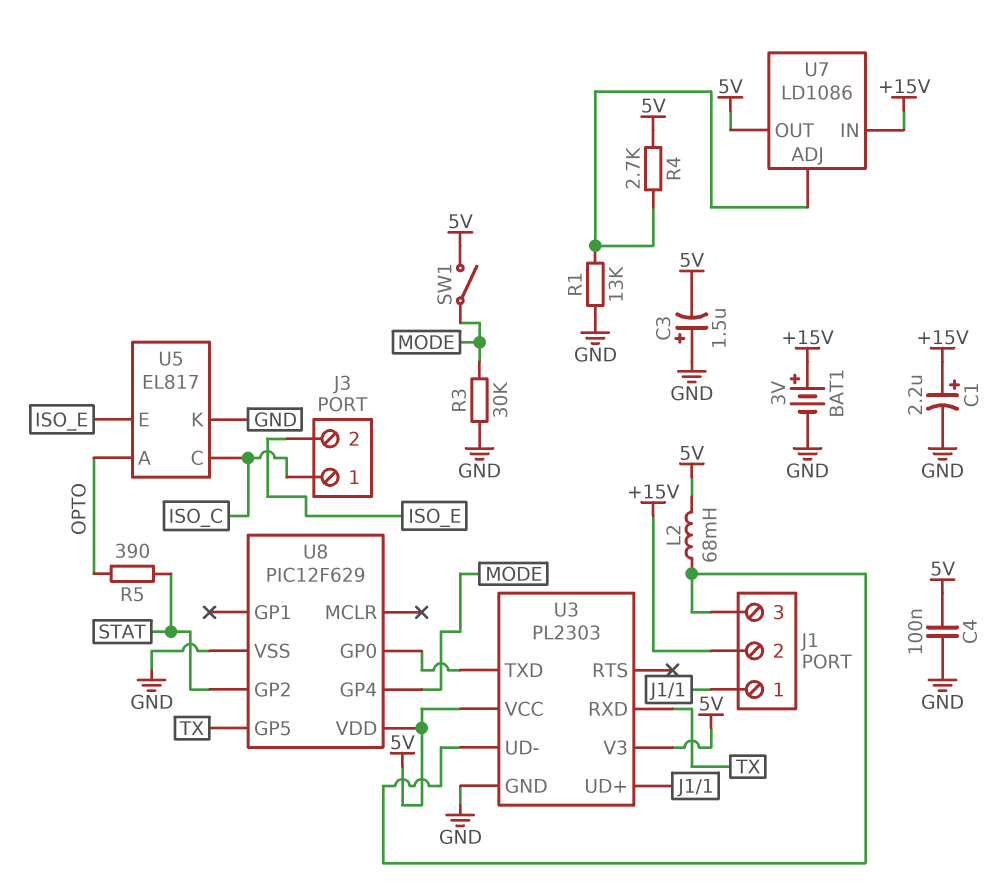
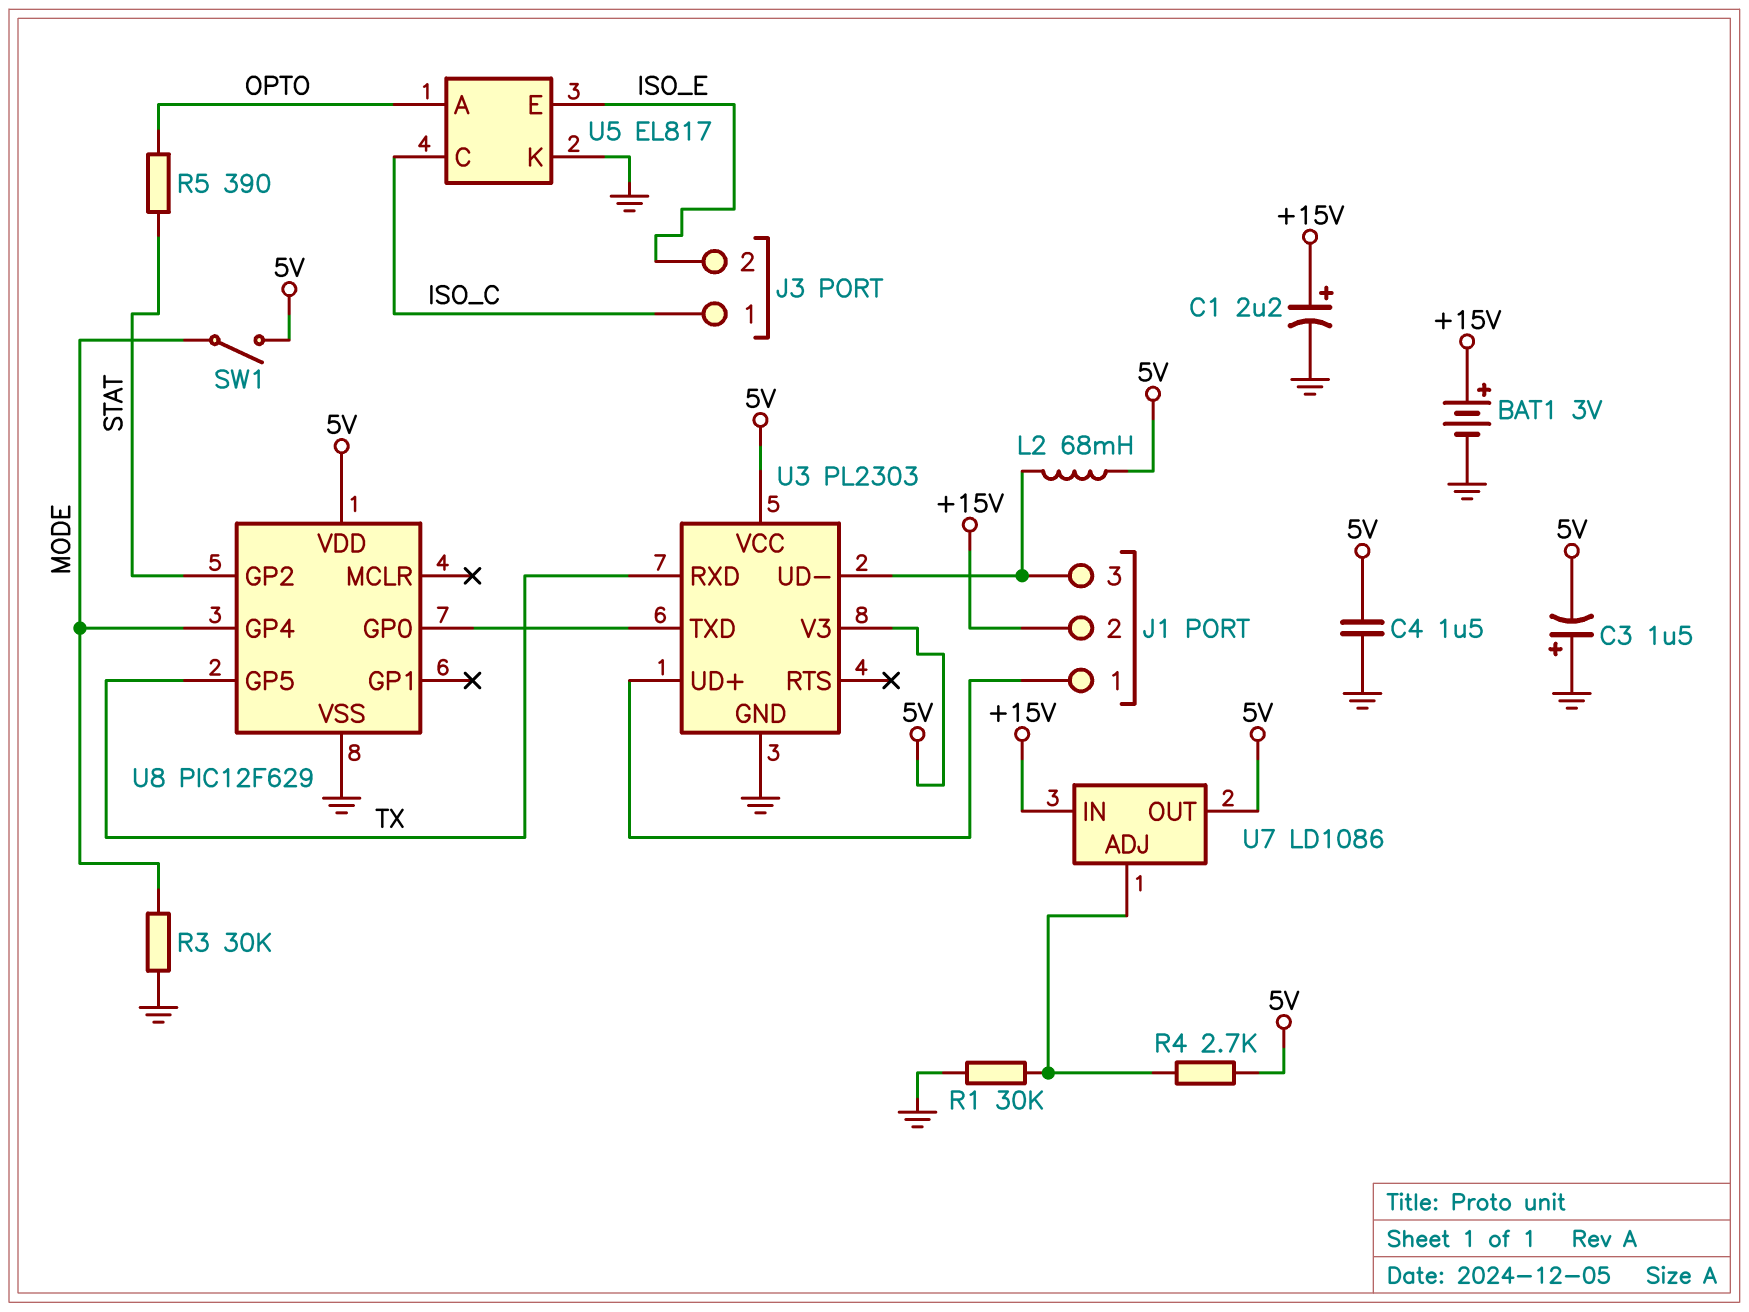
C4: 100nF (5V, GND) -> 1.5uF (5V, GND)
R1: 13k (GND, U7/ADJ) -> 30k (GND, U7/ADJ)

